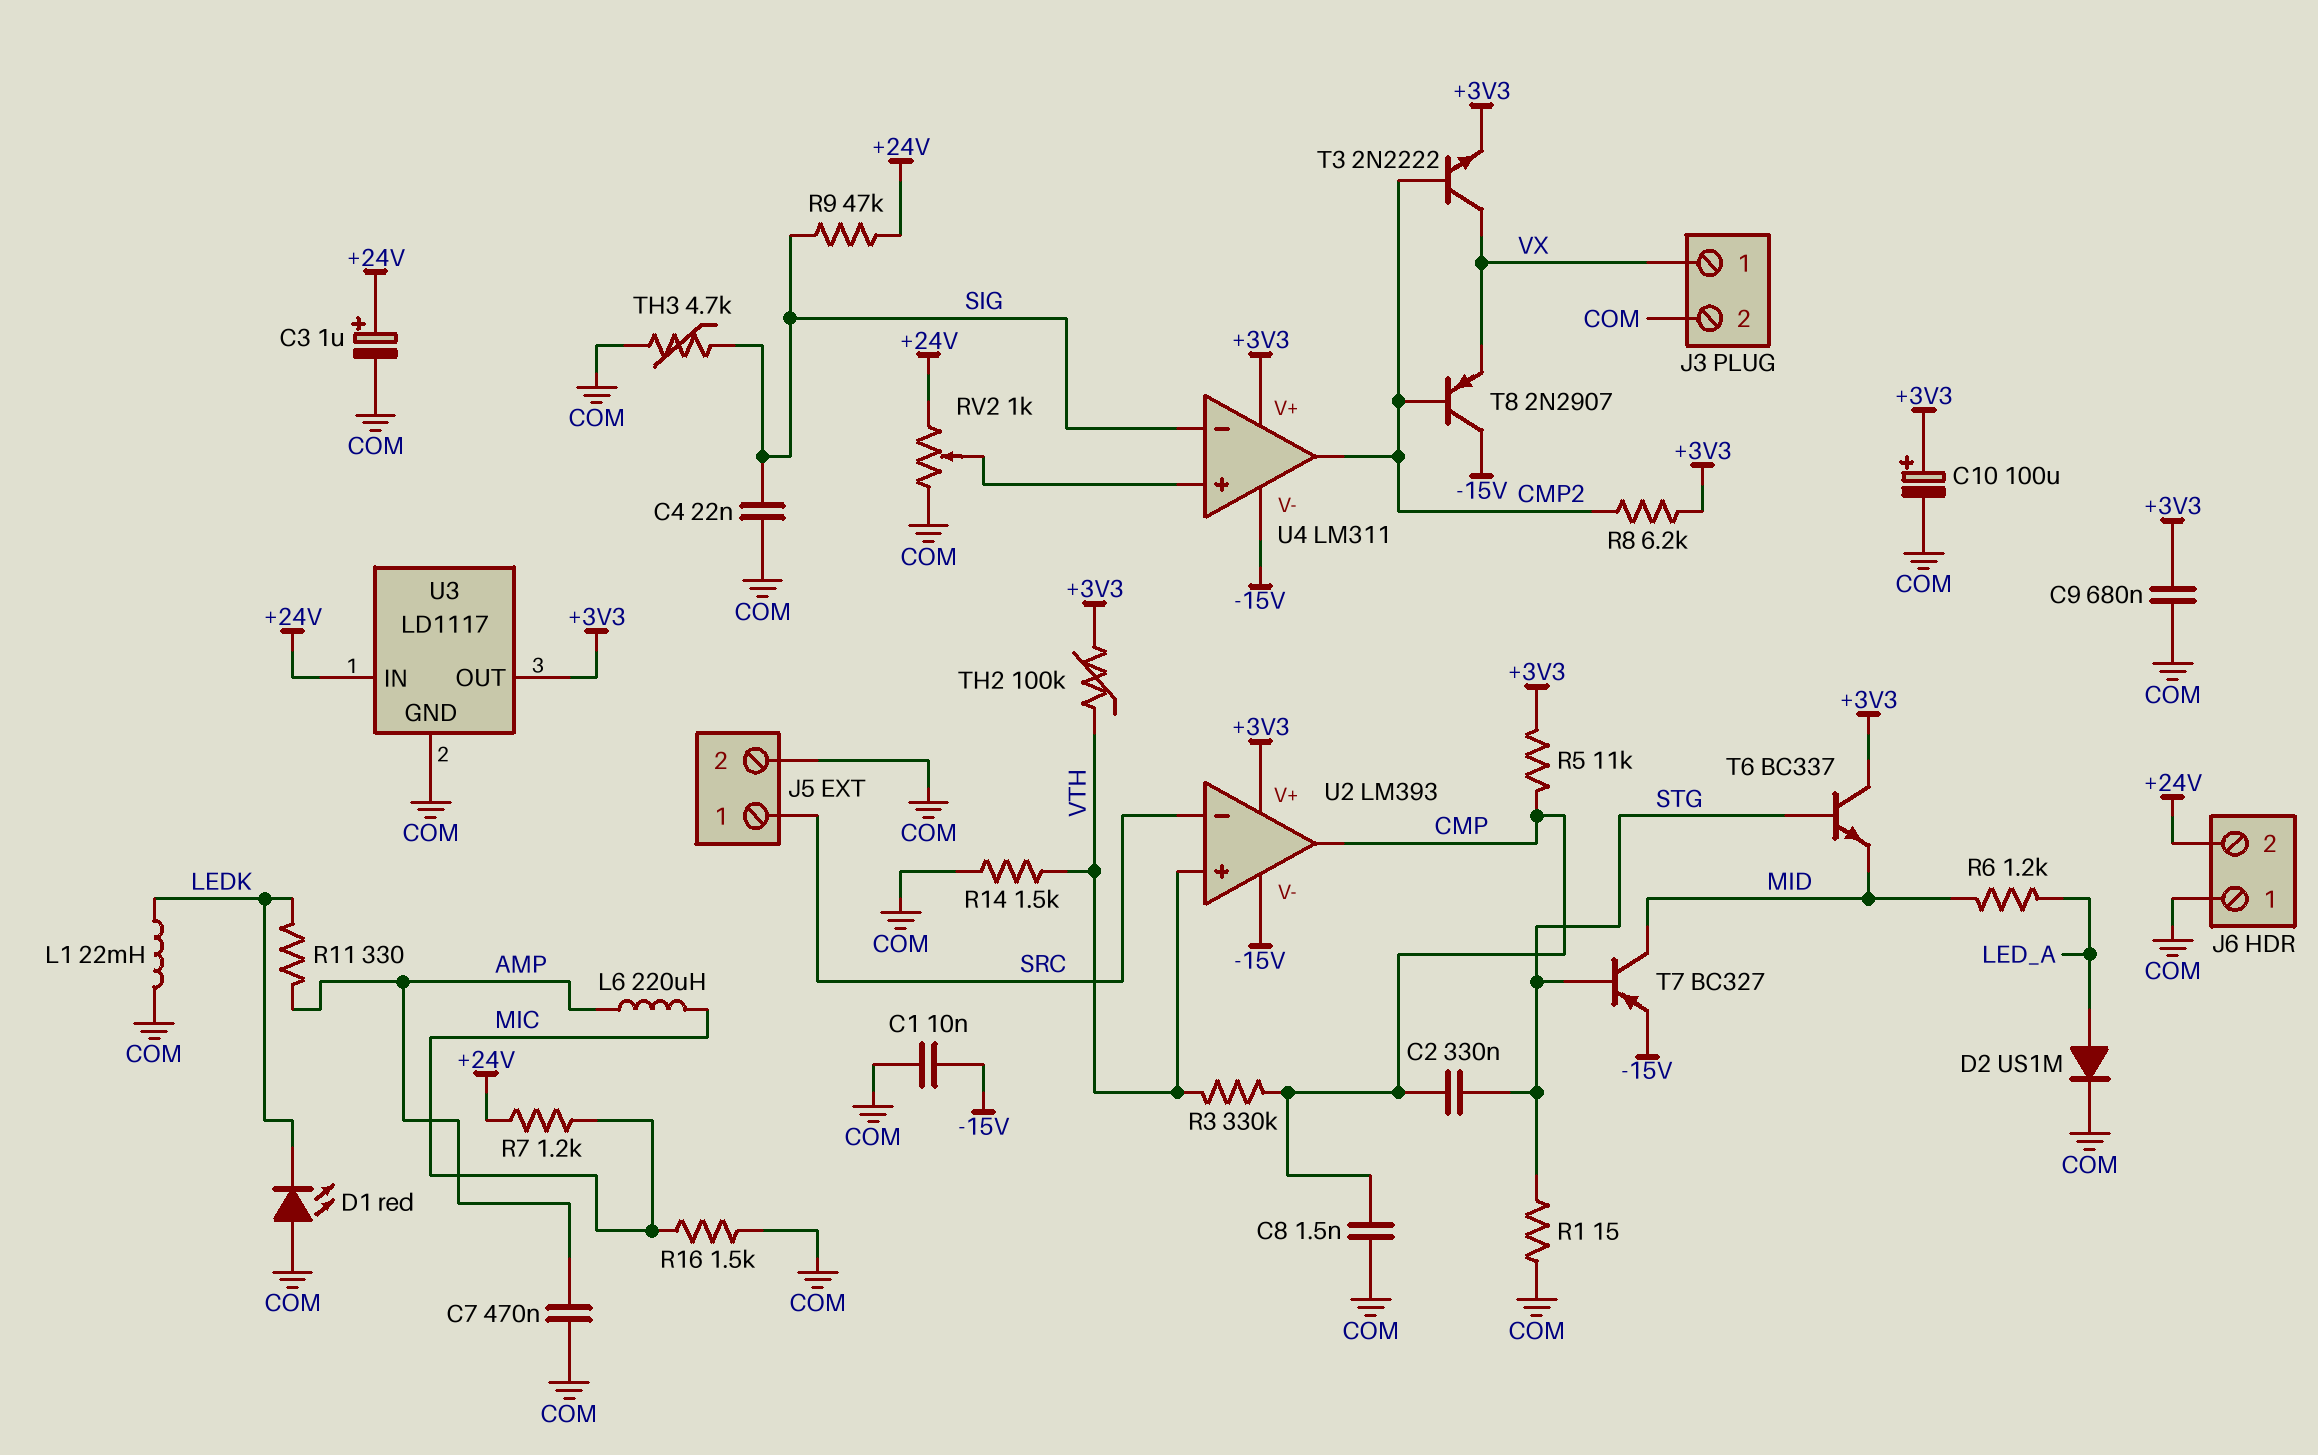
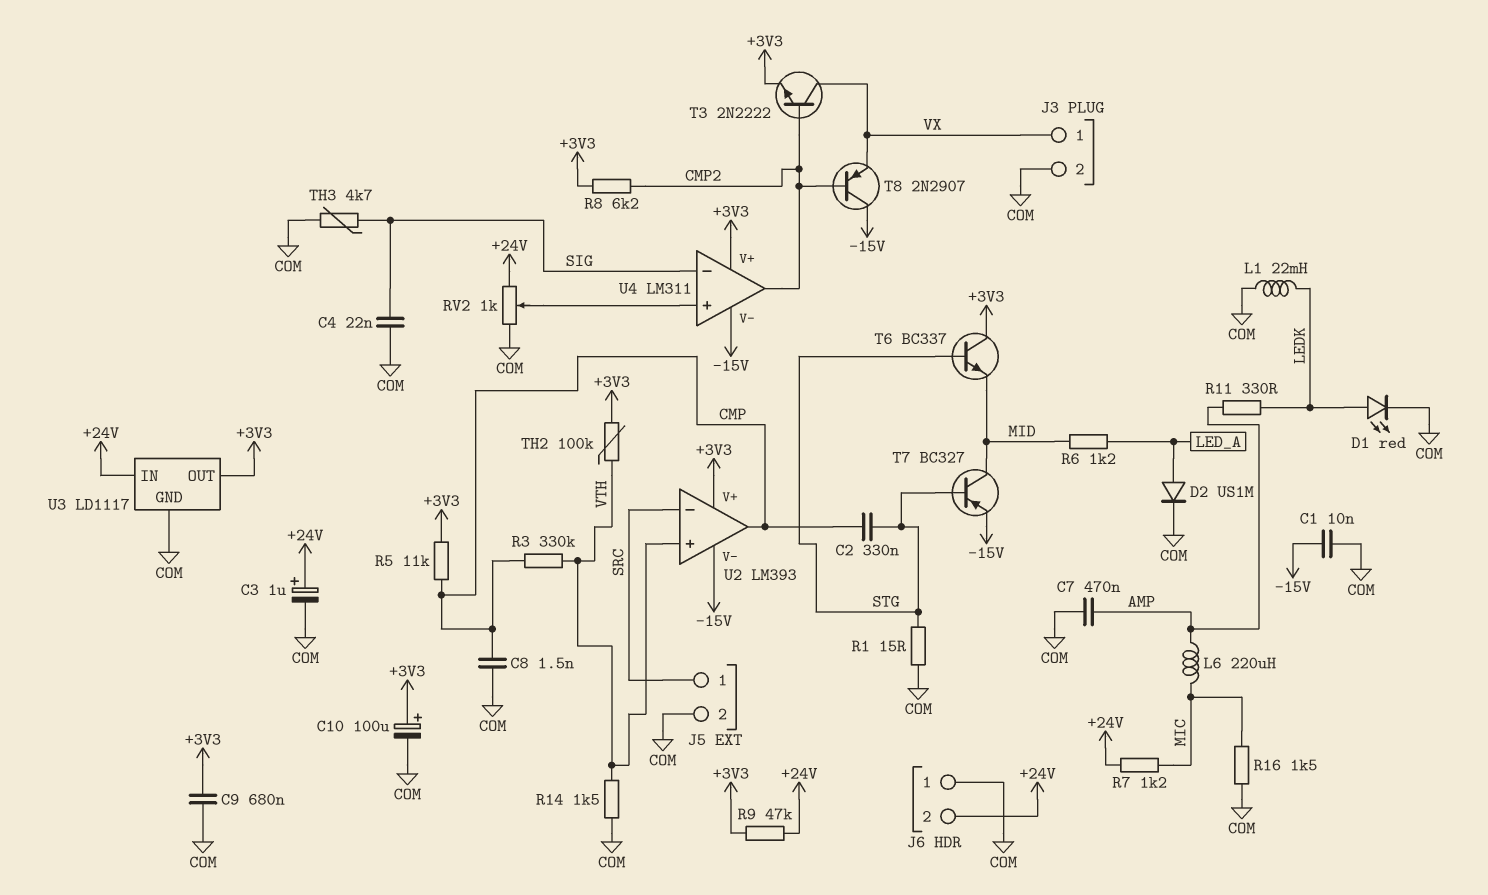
D1: LED red (A COM, K LEDK) -> LED red (A LEDK, K COM)
R9: 47k (+24V, SIG) -> 47k (+3V3, +24V)

